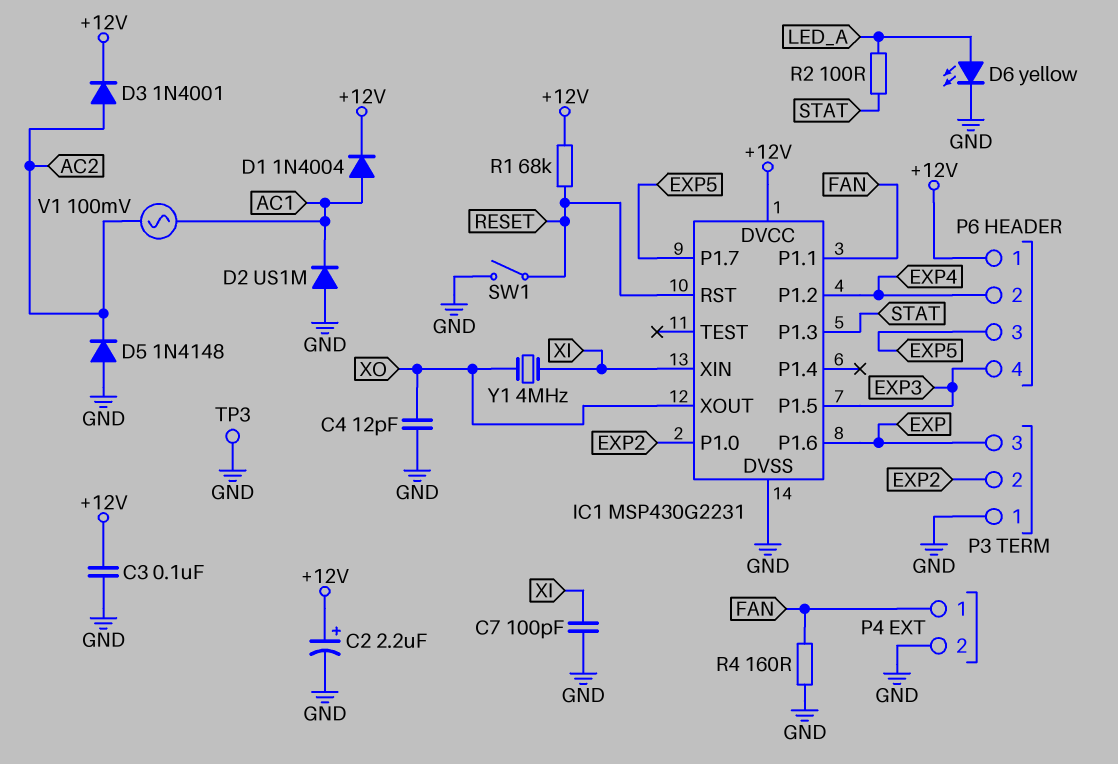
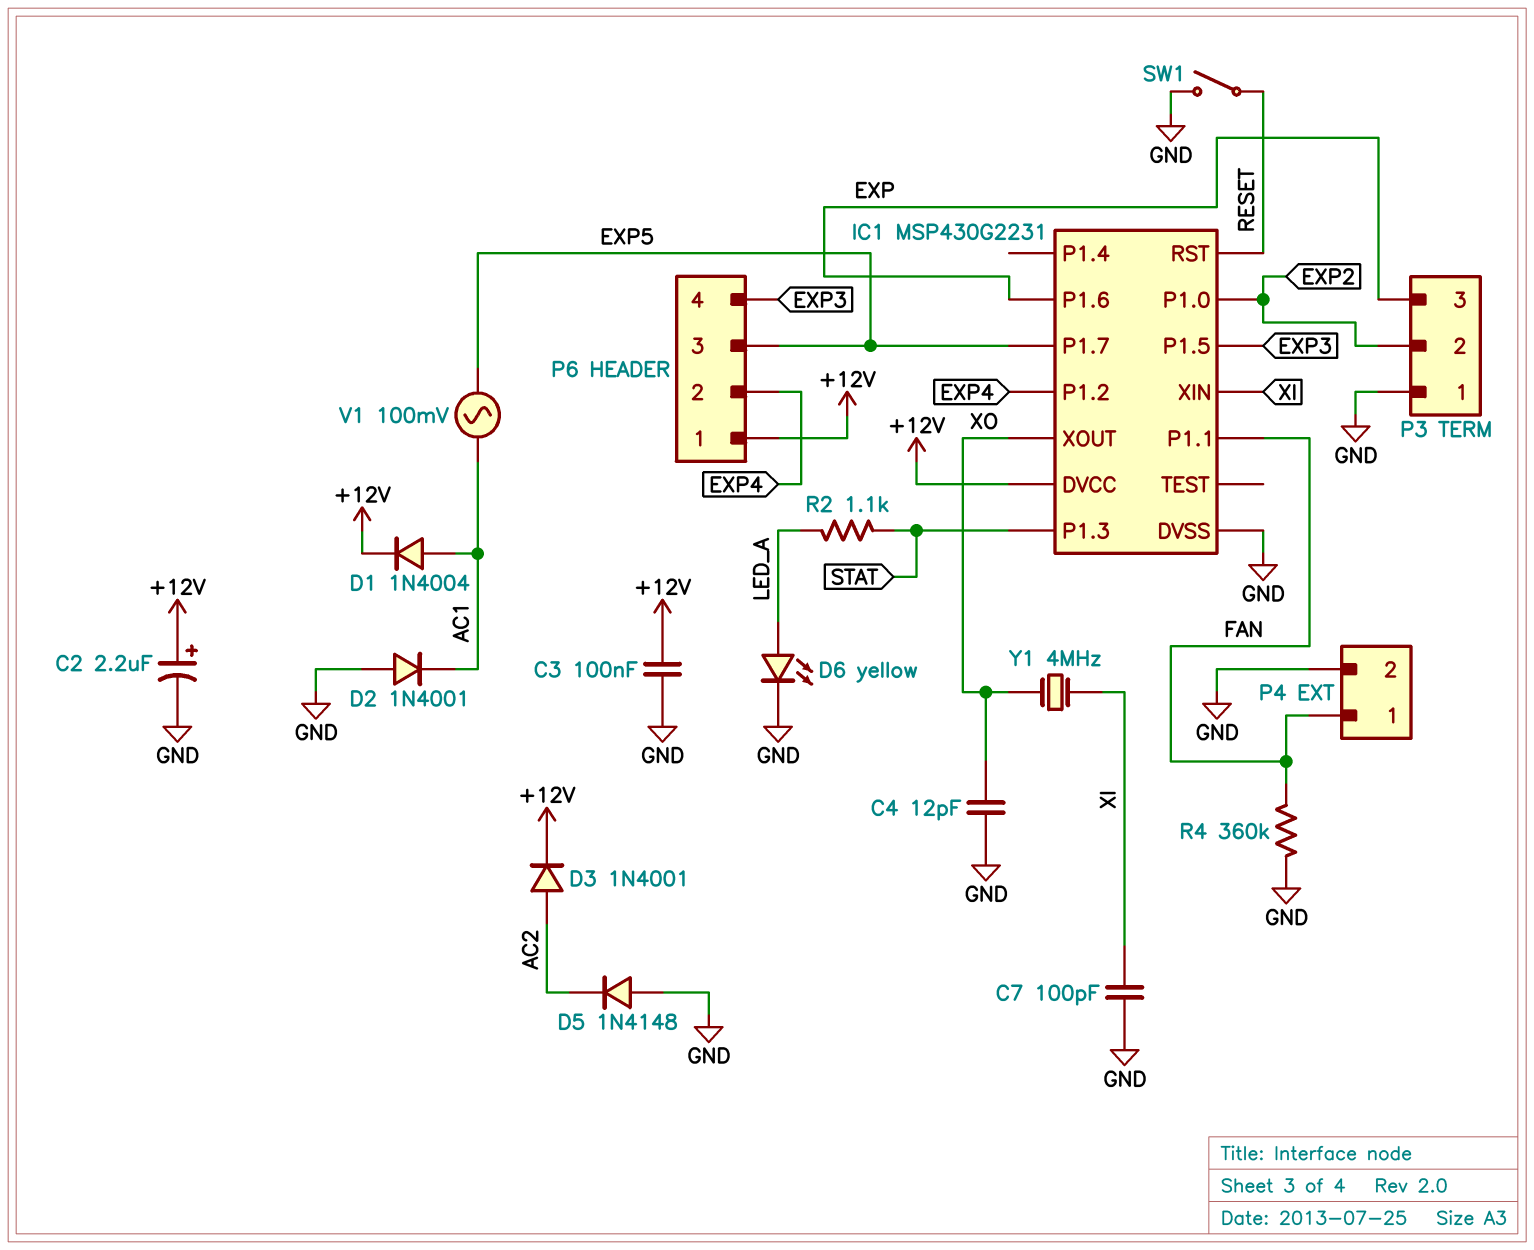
D2: diode US1M (A GND, K AC1) -> diode 1N4001 (A GND, K AC1)
R1: 68k (+12V, RESET) -> none
R2: 100 (LED_A, STAT) -> 1.1k (LED_A, STAT)
R4: 160 (FAN, GND) -> 360k (FAN, GND)
TP3: test point (GND) -> none
V1: AC 100mV (AC1, AC2) -> AC 100mV (AC1, EXP5)

